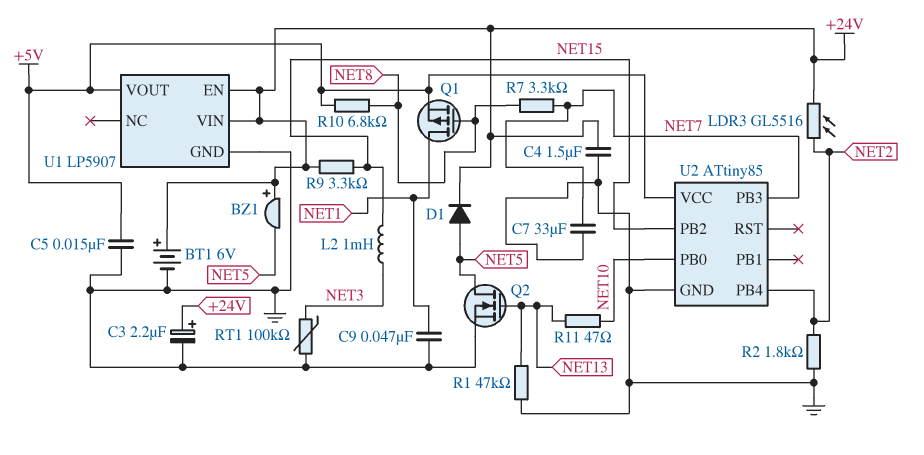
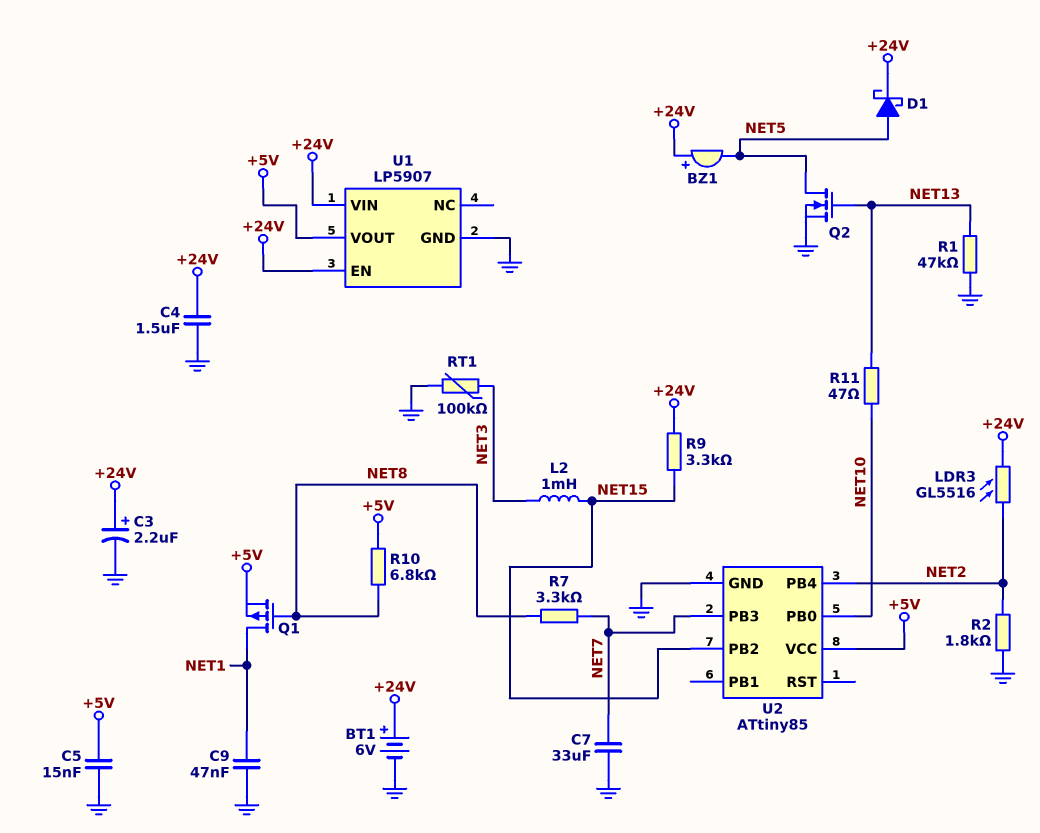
D1: diode (A NET5, K +24V) -> schottky (A NET5, K +24V)

